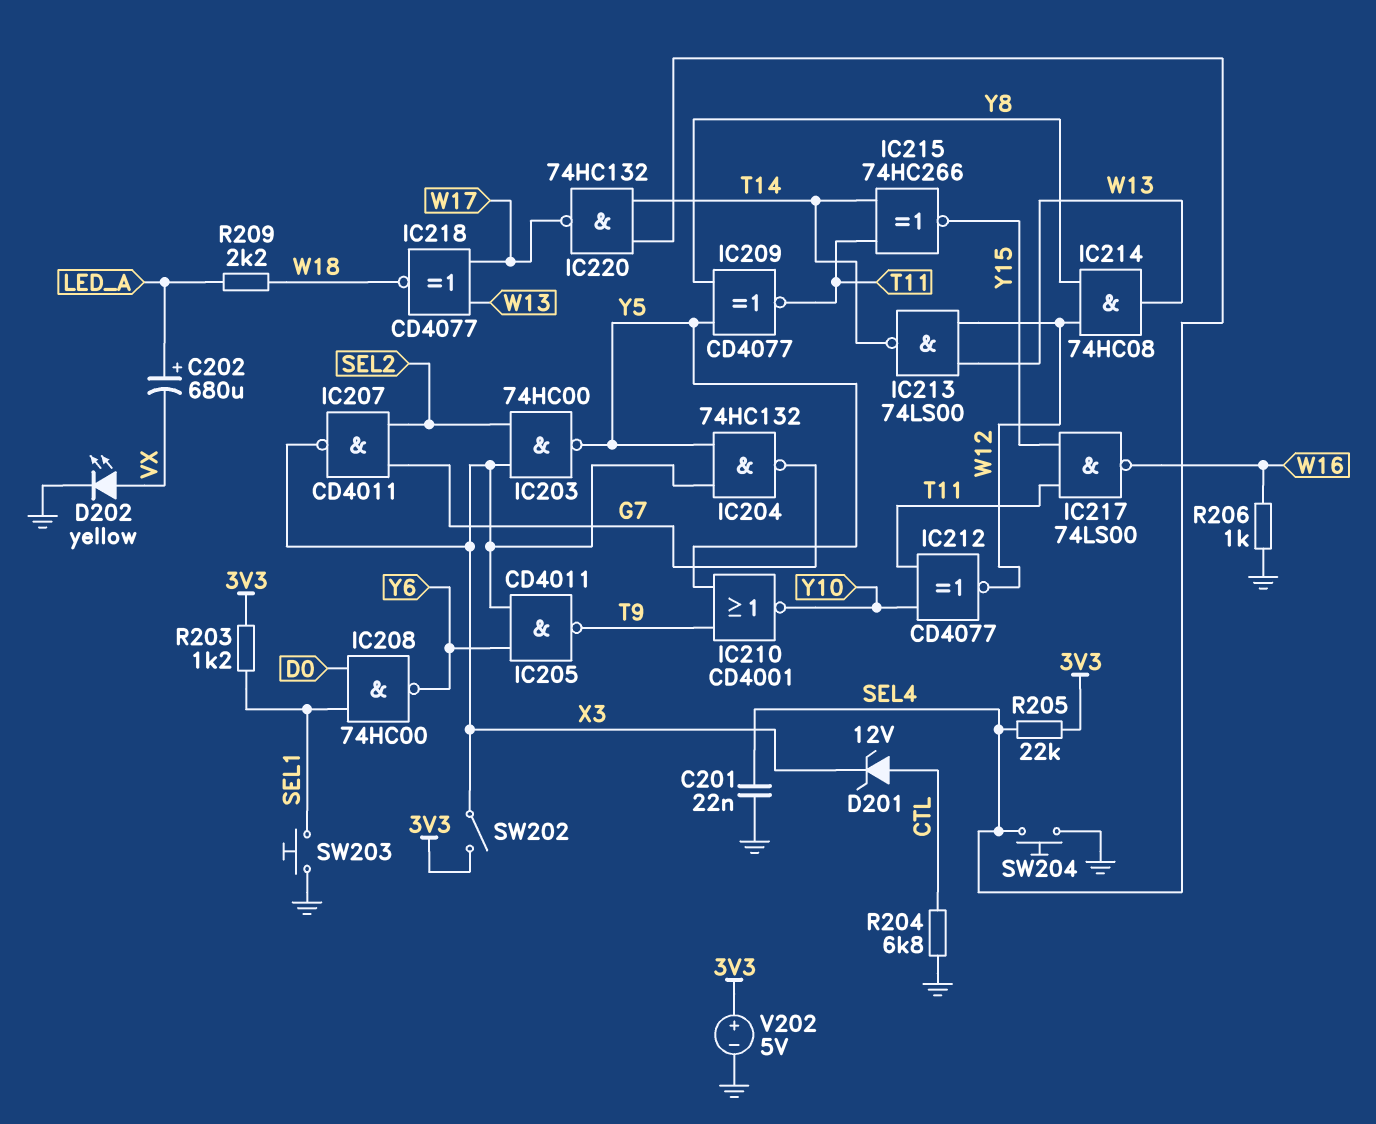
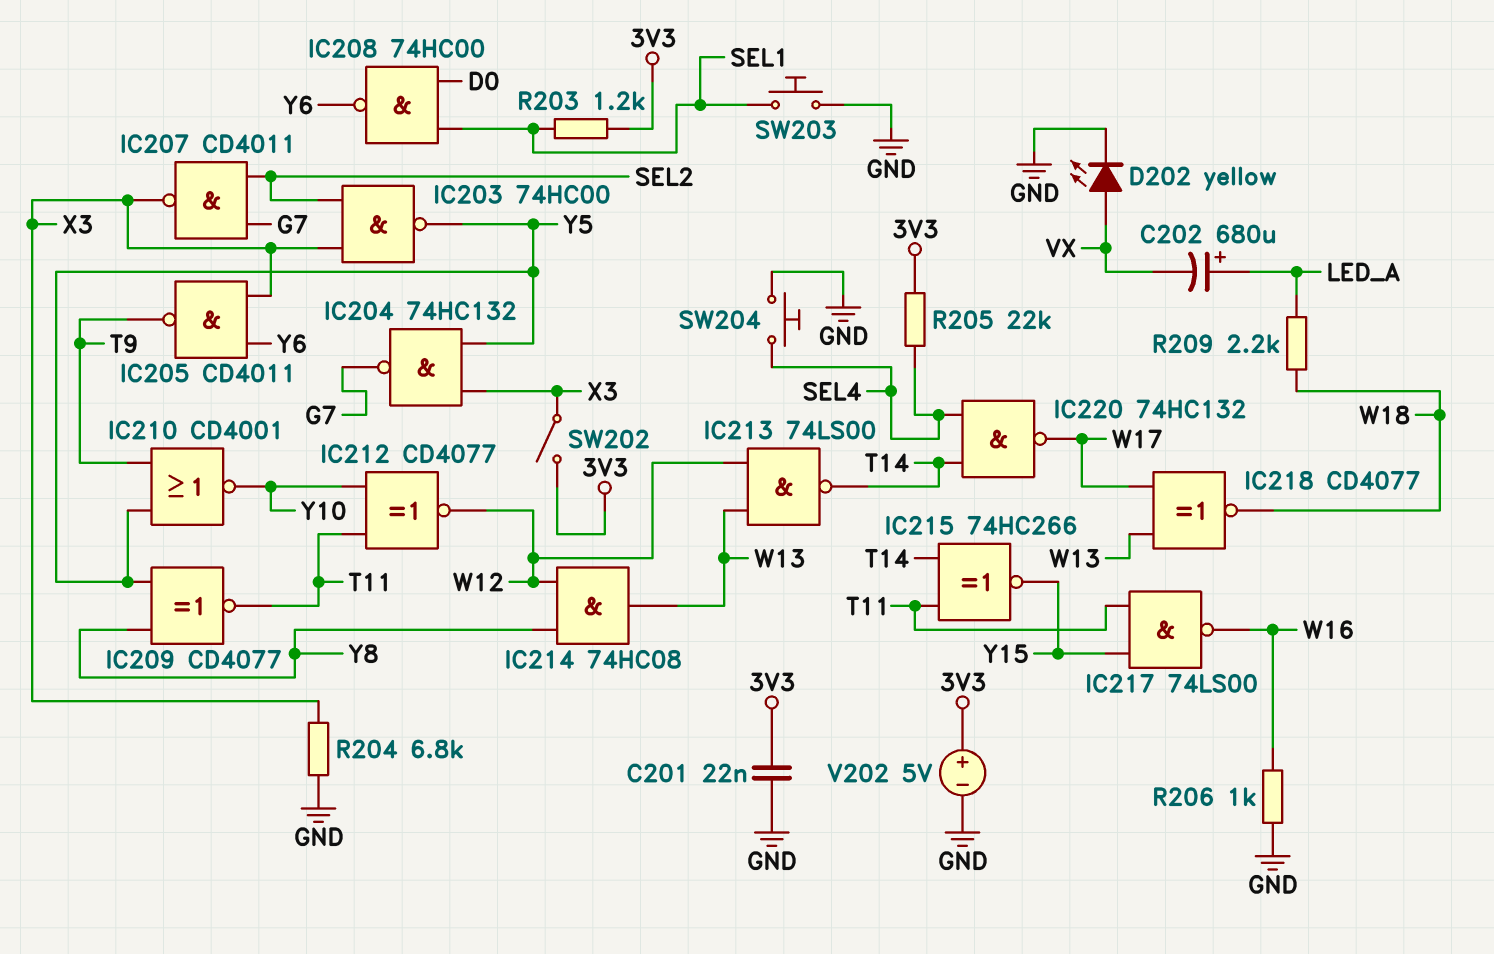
C201: 22nF (GND, SEL4) -> 22nF (3V3, GND)
D201: zener 12V (A CTL, K X3) -> none
R204: 6.8k (CTL, GND) -> 6.8k (GND, X3)

